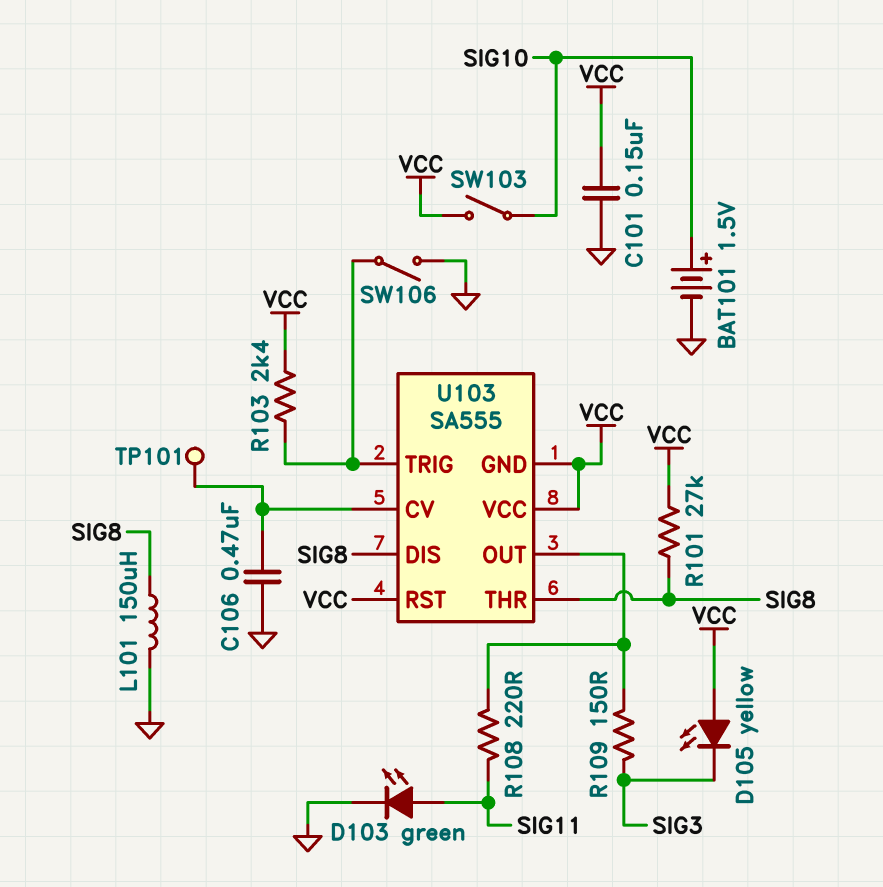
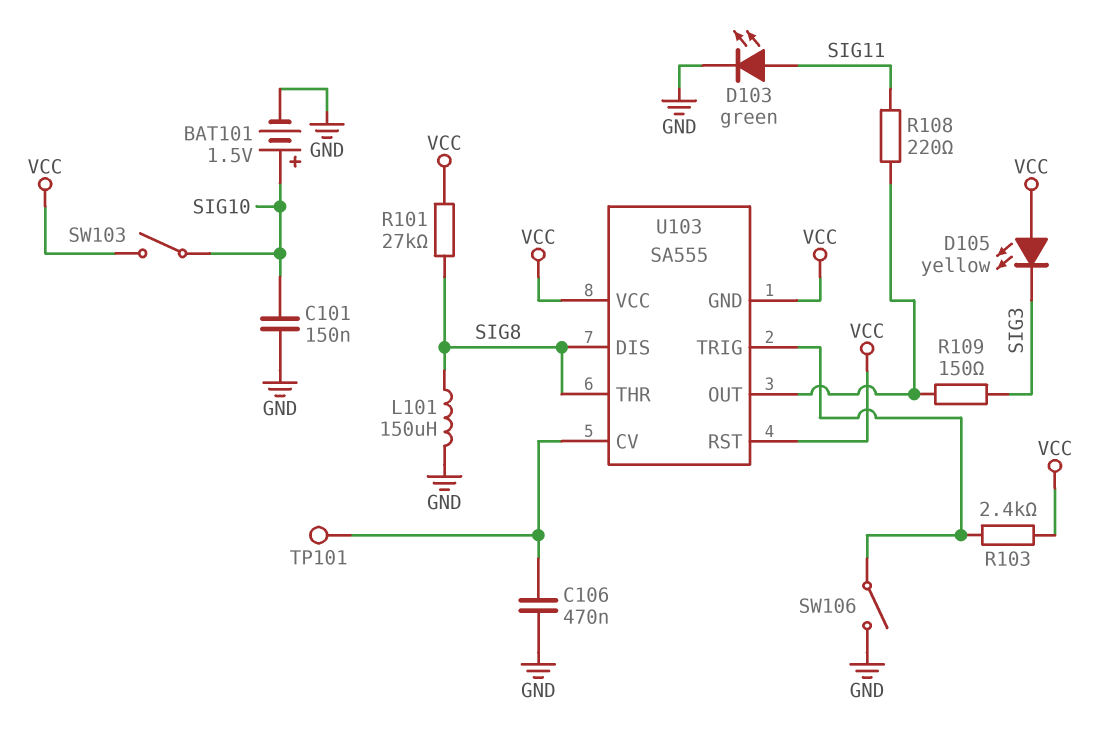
C101: 150nF (GND, VCC) -> 150nF (GND, SIG10)

